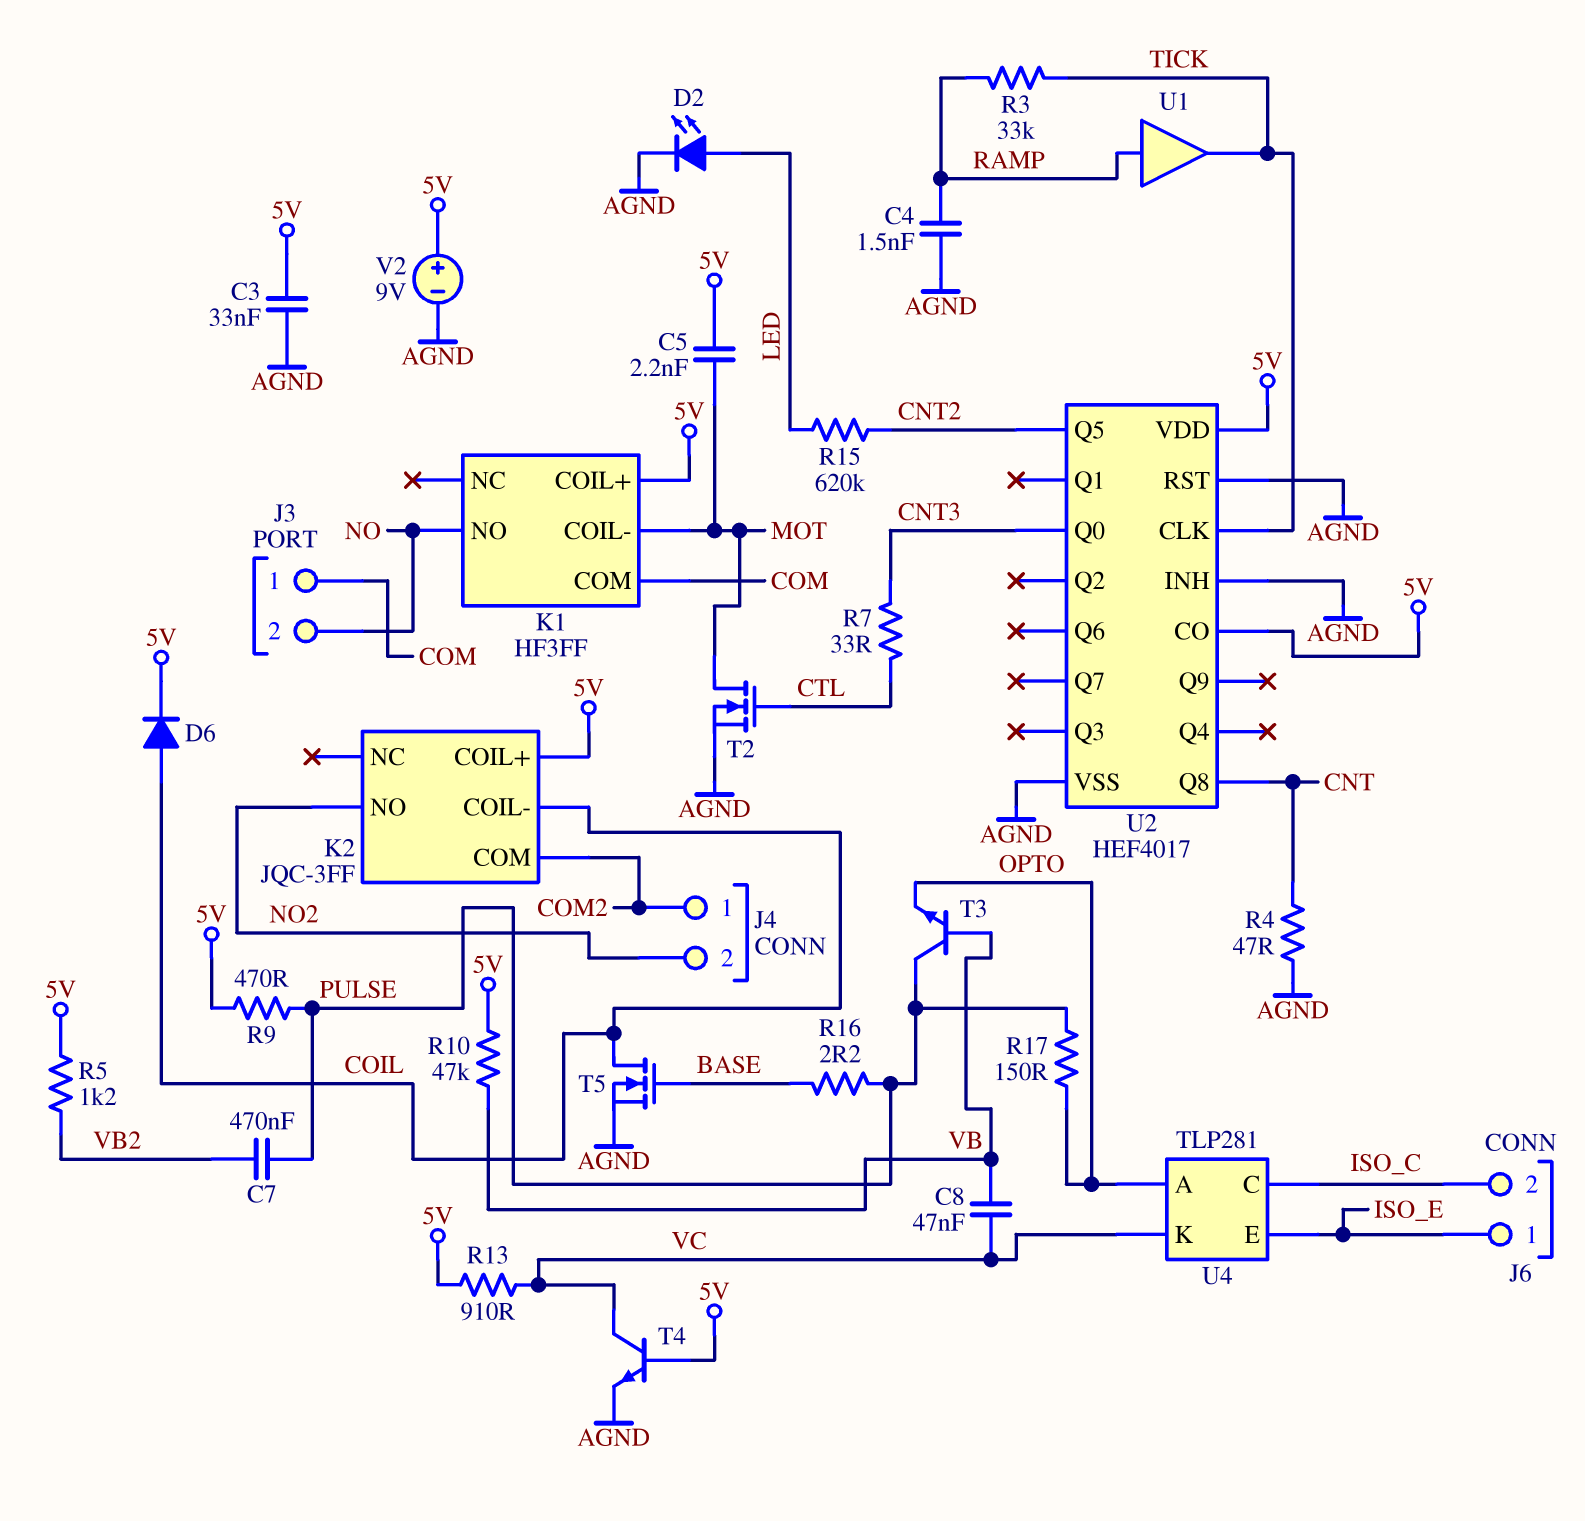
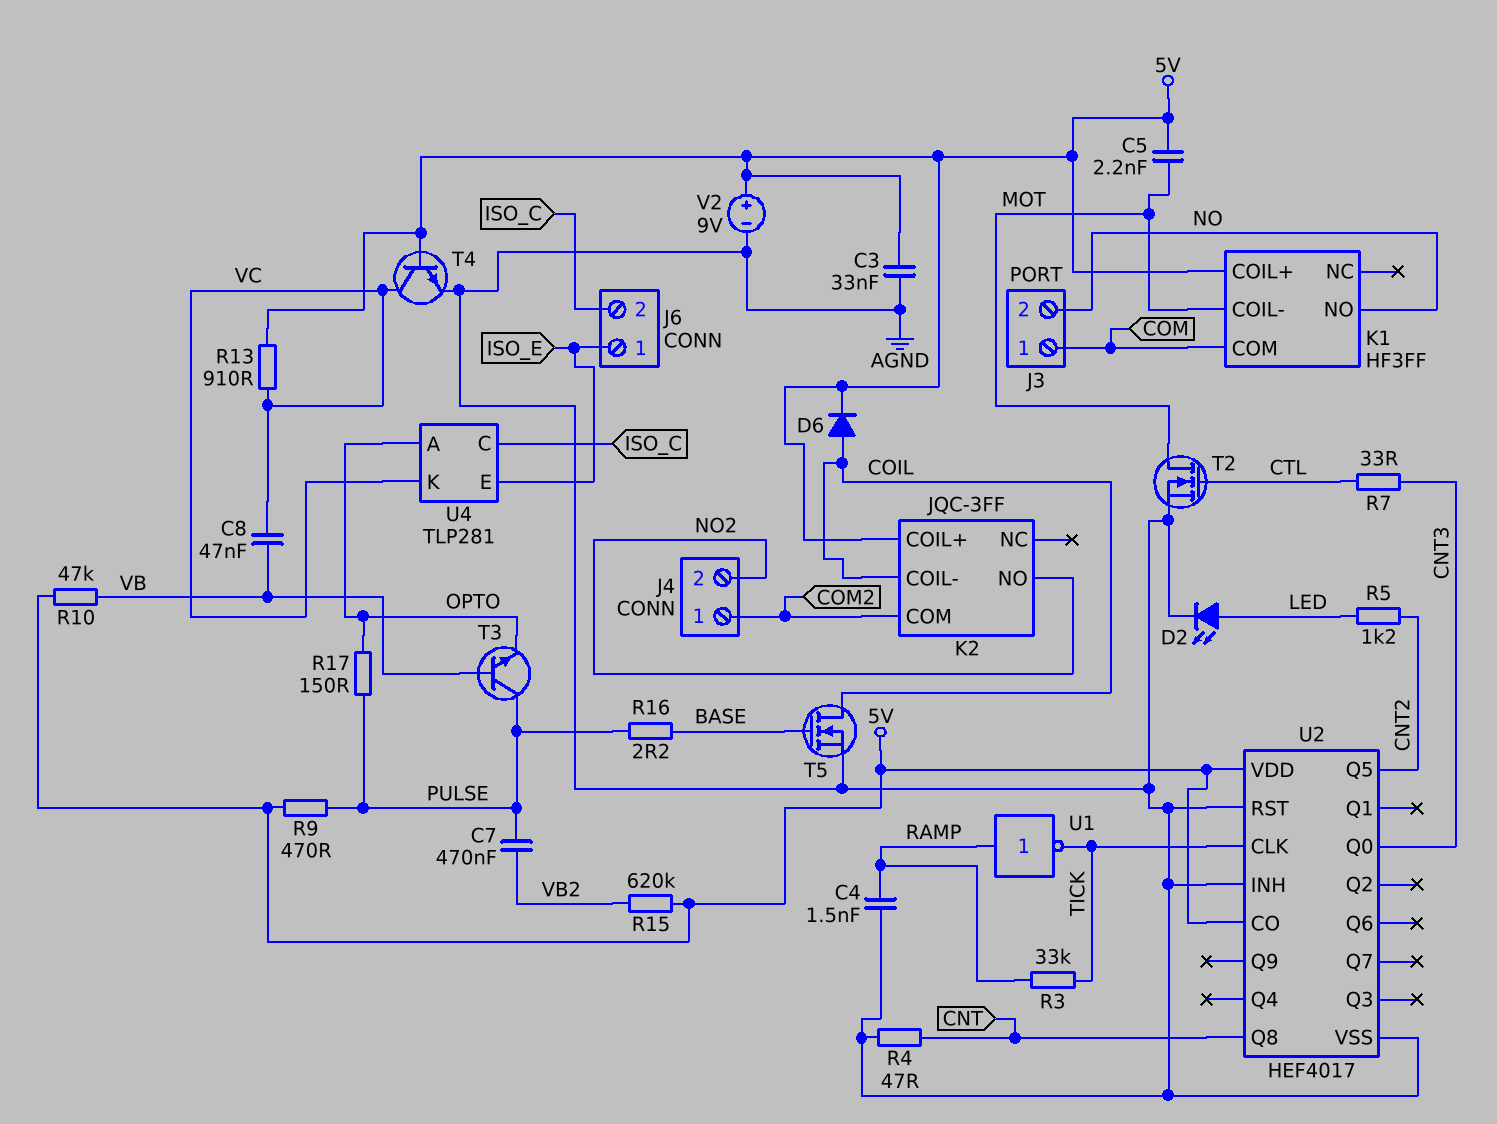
R5: 1.2k (5V, VB2) -> 1.2k (CNT2, LED)
R15: 620k (CNT2, LED) -> 620k (5V, VB2)
U1: buffer (in RAMP, out TICK) -> NOT (in RAMP, out TICK)

